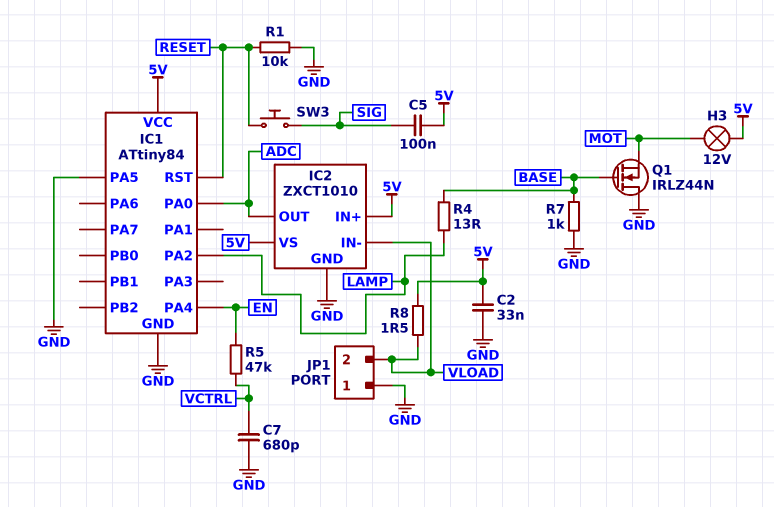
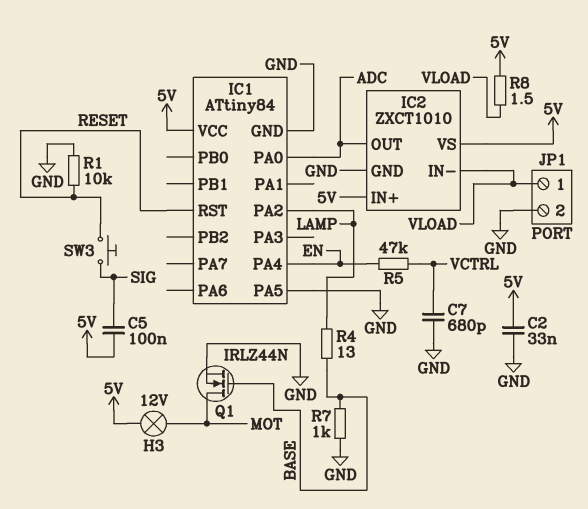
JP1 pin 1: GND -> VLOAD
JP1 pin 2: VLOAD -> GND
Q1: NMOS IRLZ44N (G BASE, D GND, S MOT) -> NMOS IRLZ44N (G BASE, D MOT, S GND)

